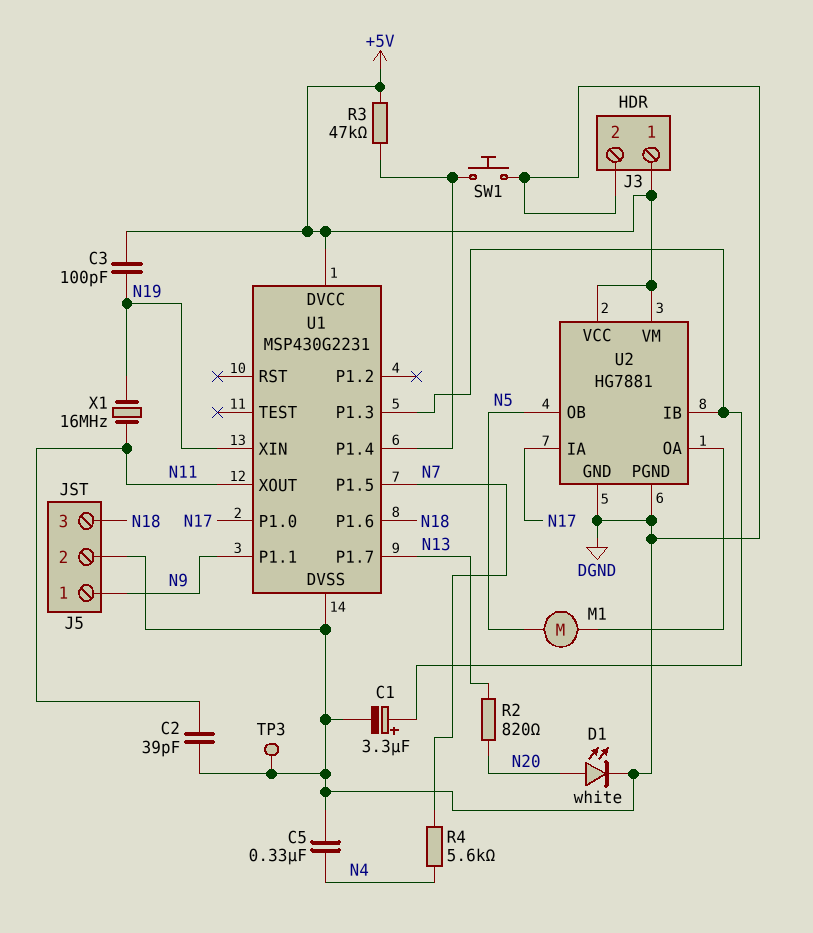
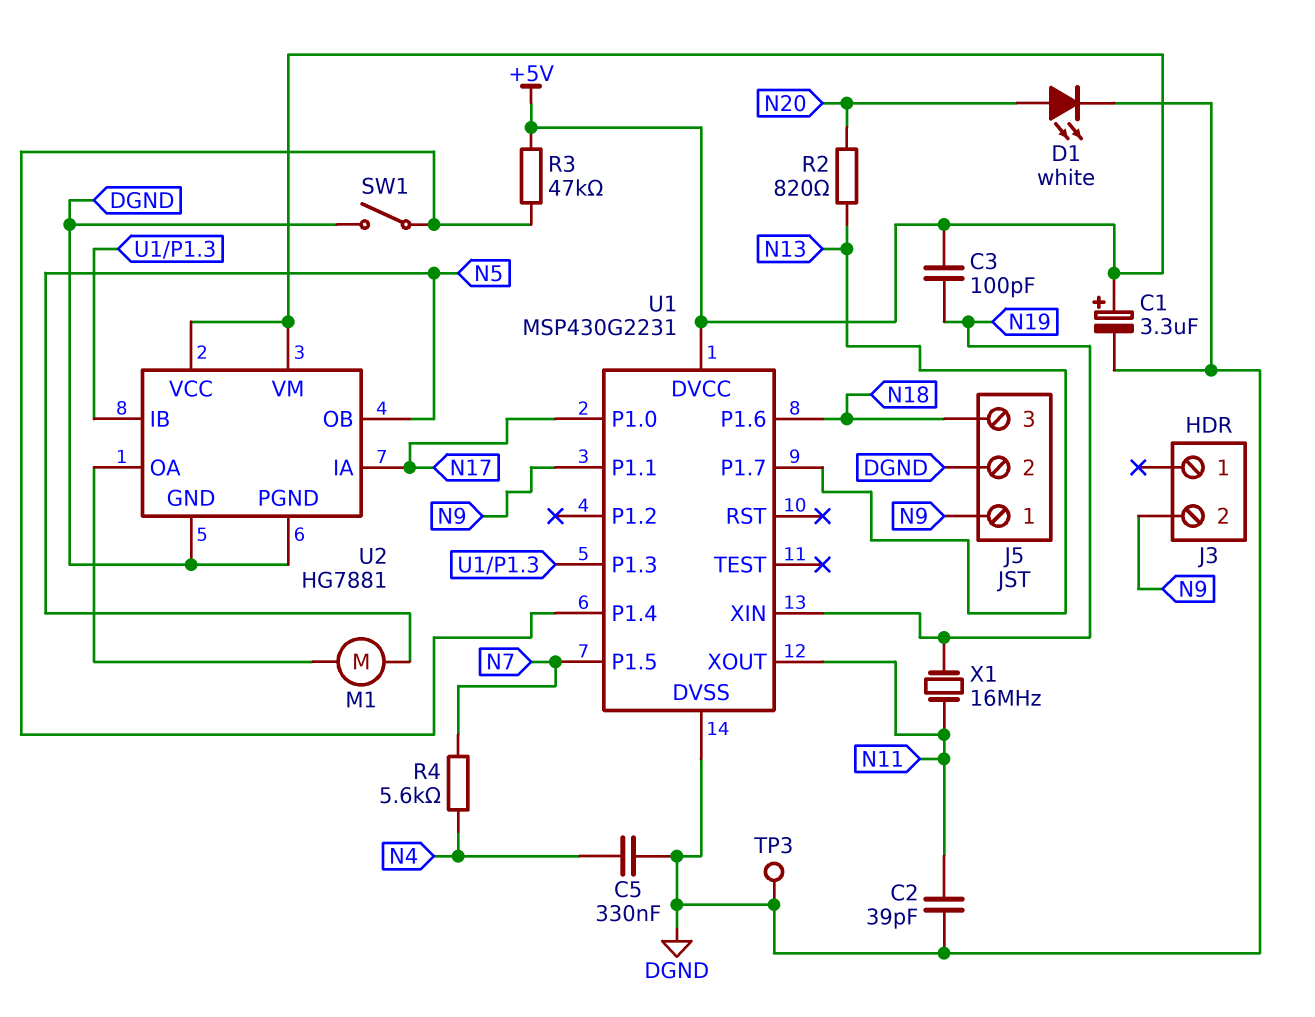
C1: 3.3uF (plus U1/P1.3, minus DGND) -> 3.3uF (plus +5V, minus DGND)
J3 pin 1: +5V -> none
J3 pin 2: DGND -> N9
SW1: button (DGND, U1/P1.4) -> switch (DGND, U1/P1.4)

